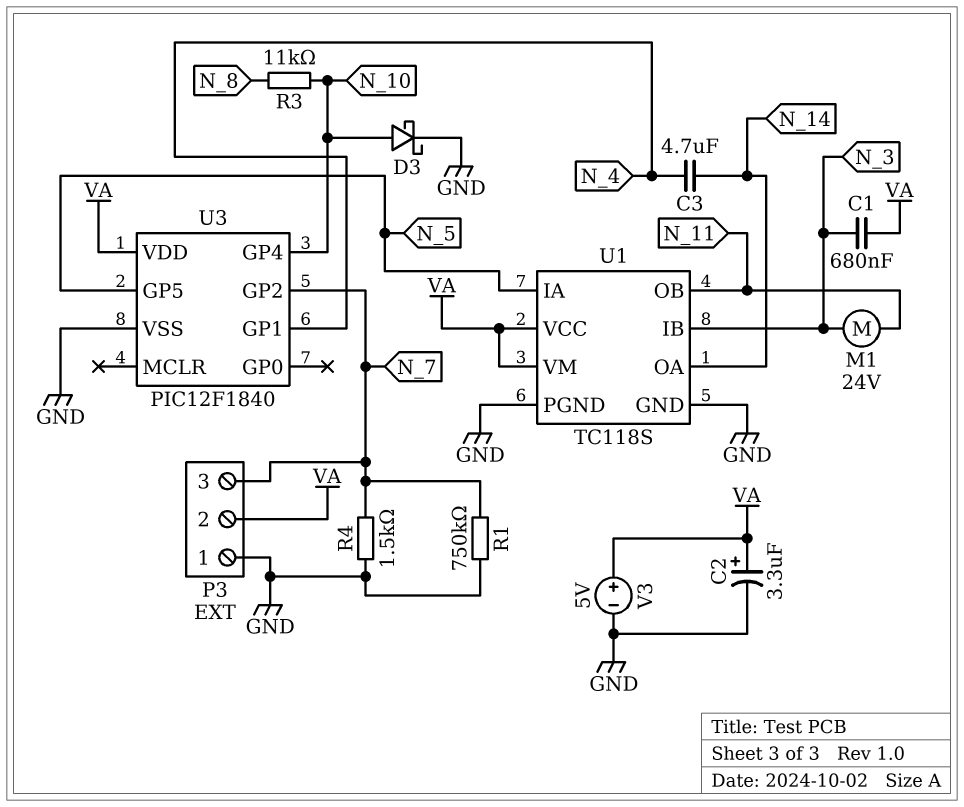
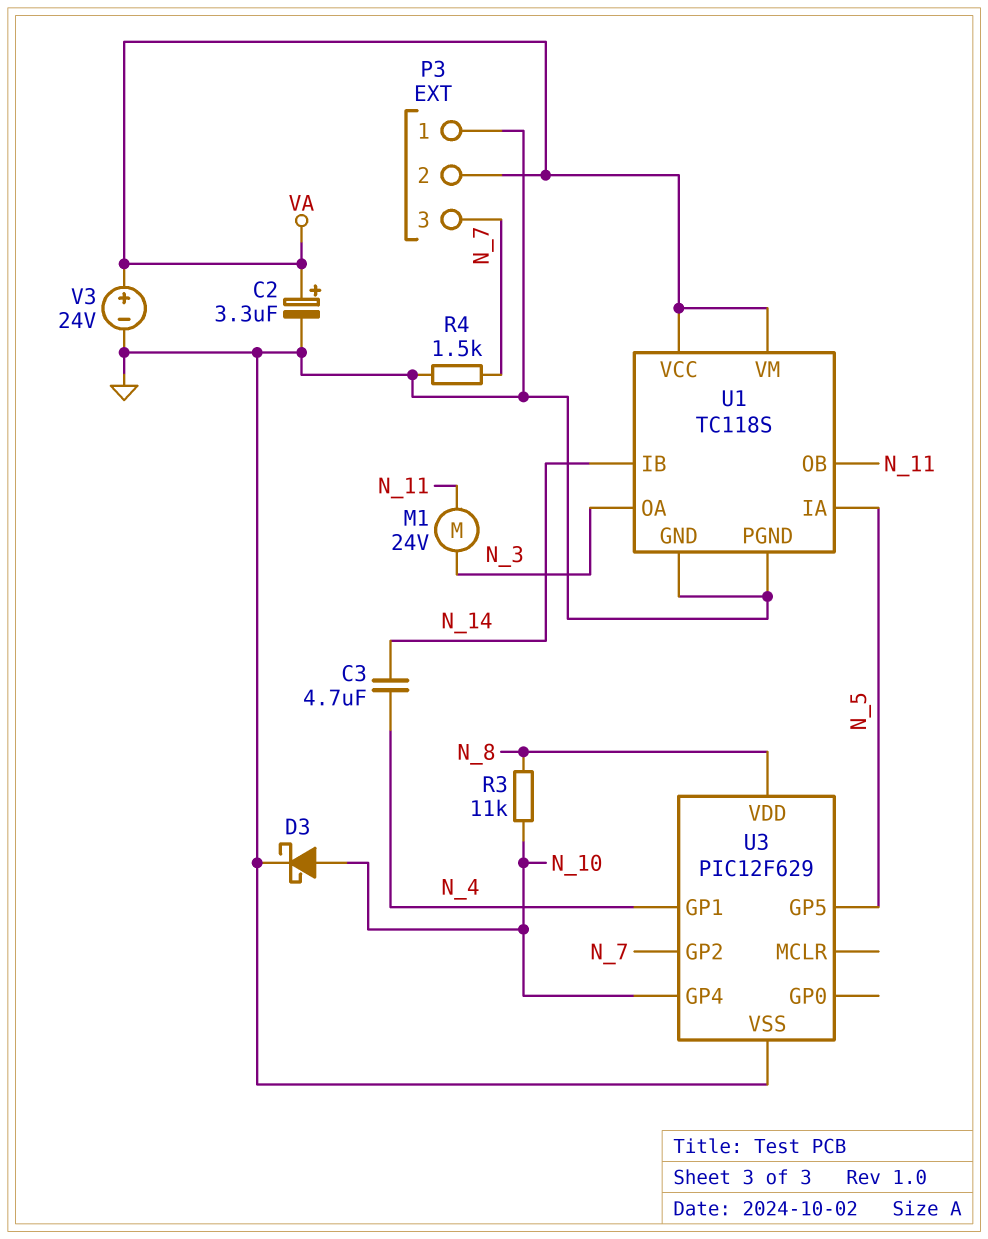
C1: 680nF (N_3, VA) -> none
R1: 750k (GND, N_7) -> none
U1 pin IB: N_3 -> N_14
U1 pin OA: N_14 -> N_3
U3: PIC12F1840 -> PIC12F629
U3 pin VDD: VA -> N_8
V3: 5V (plus VA, minus GND) -> 24V (plus VA, minus GND)

